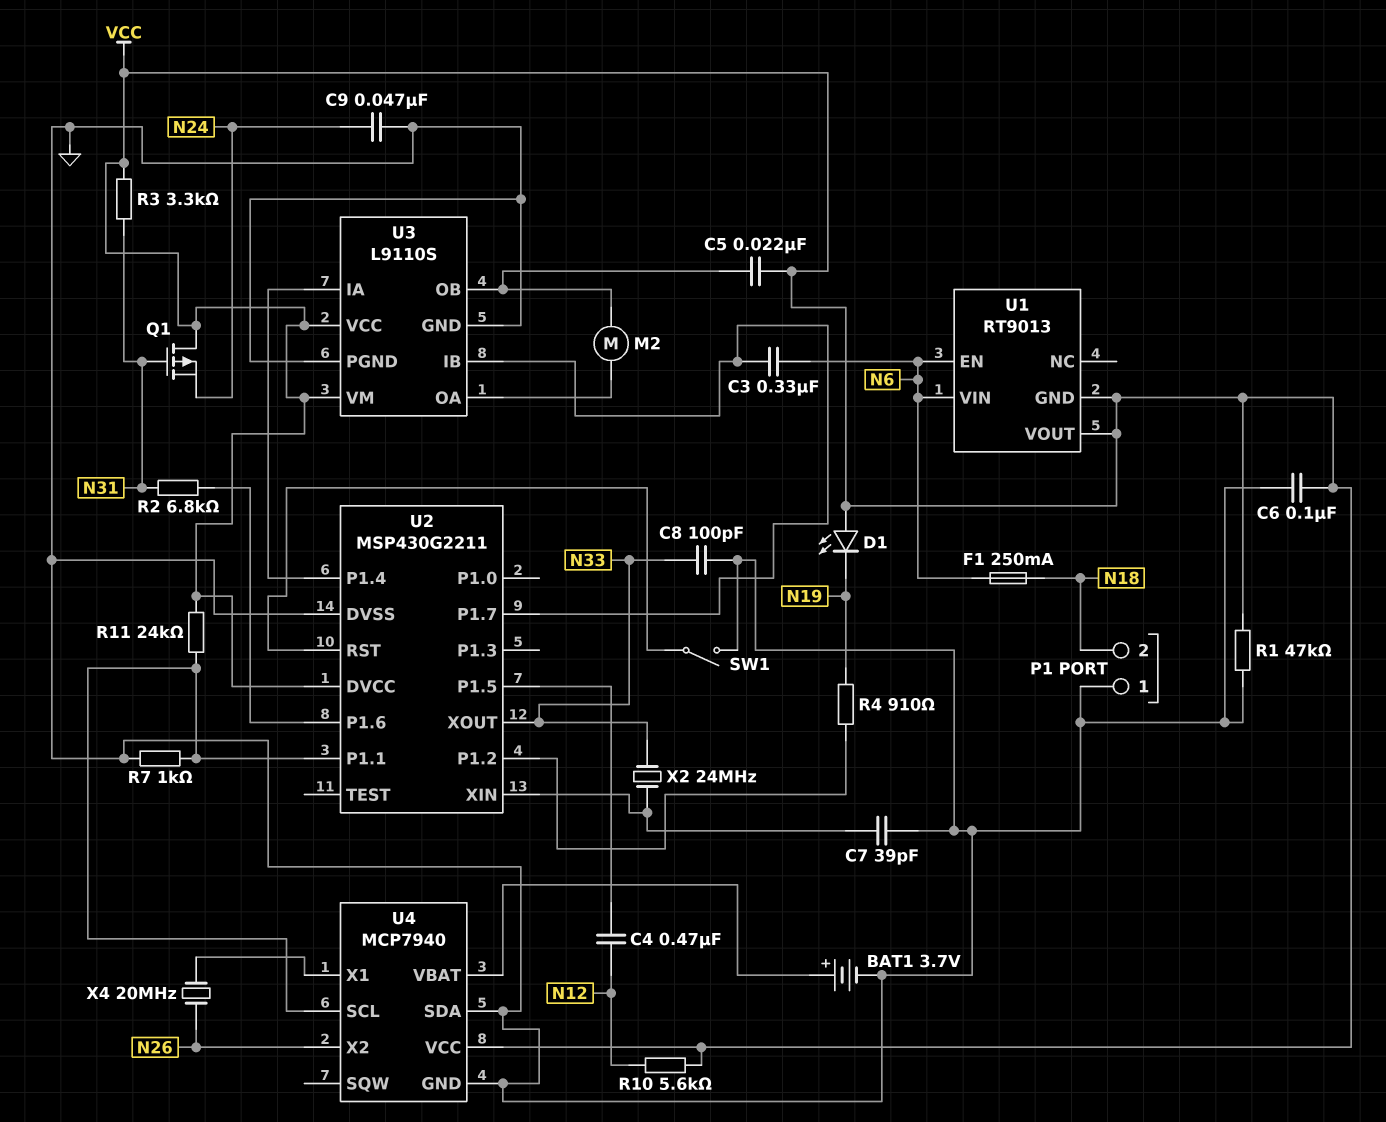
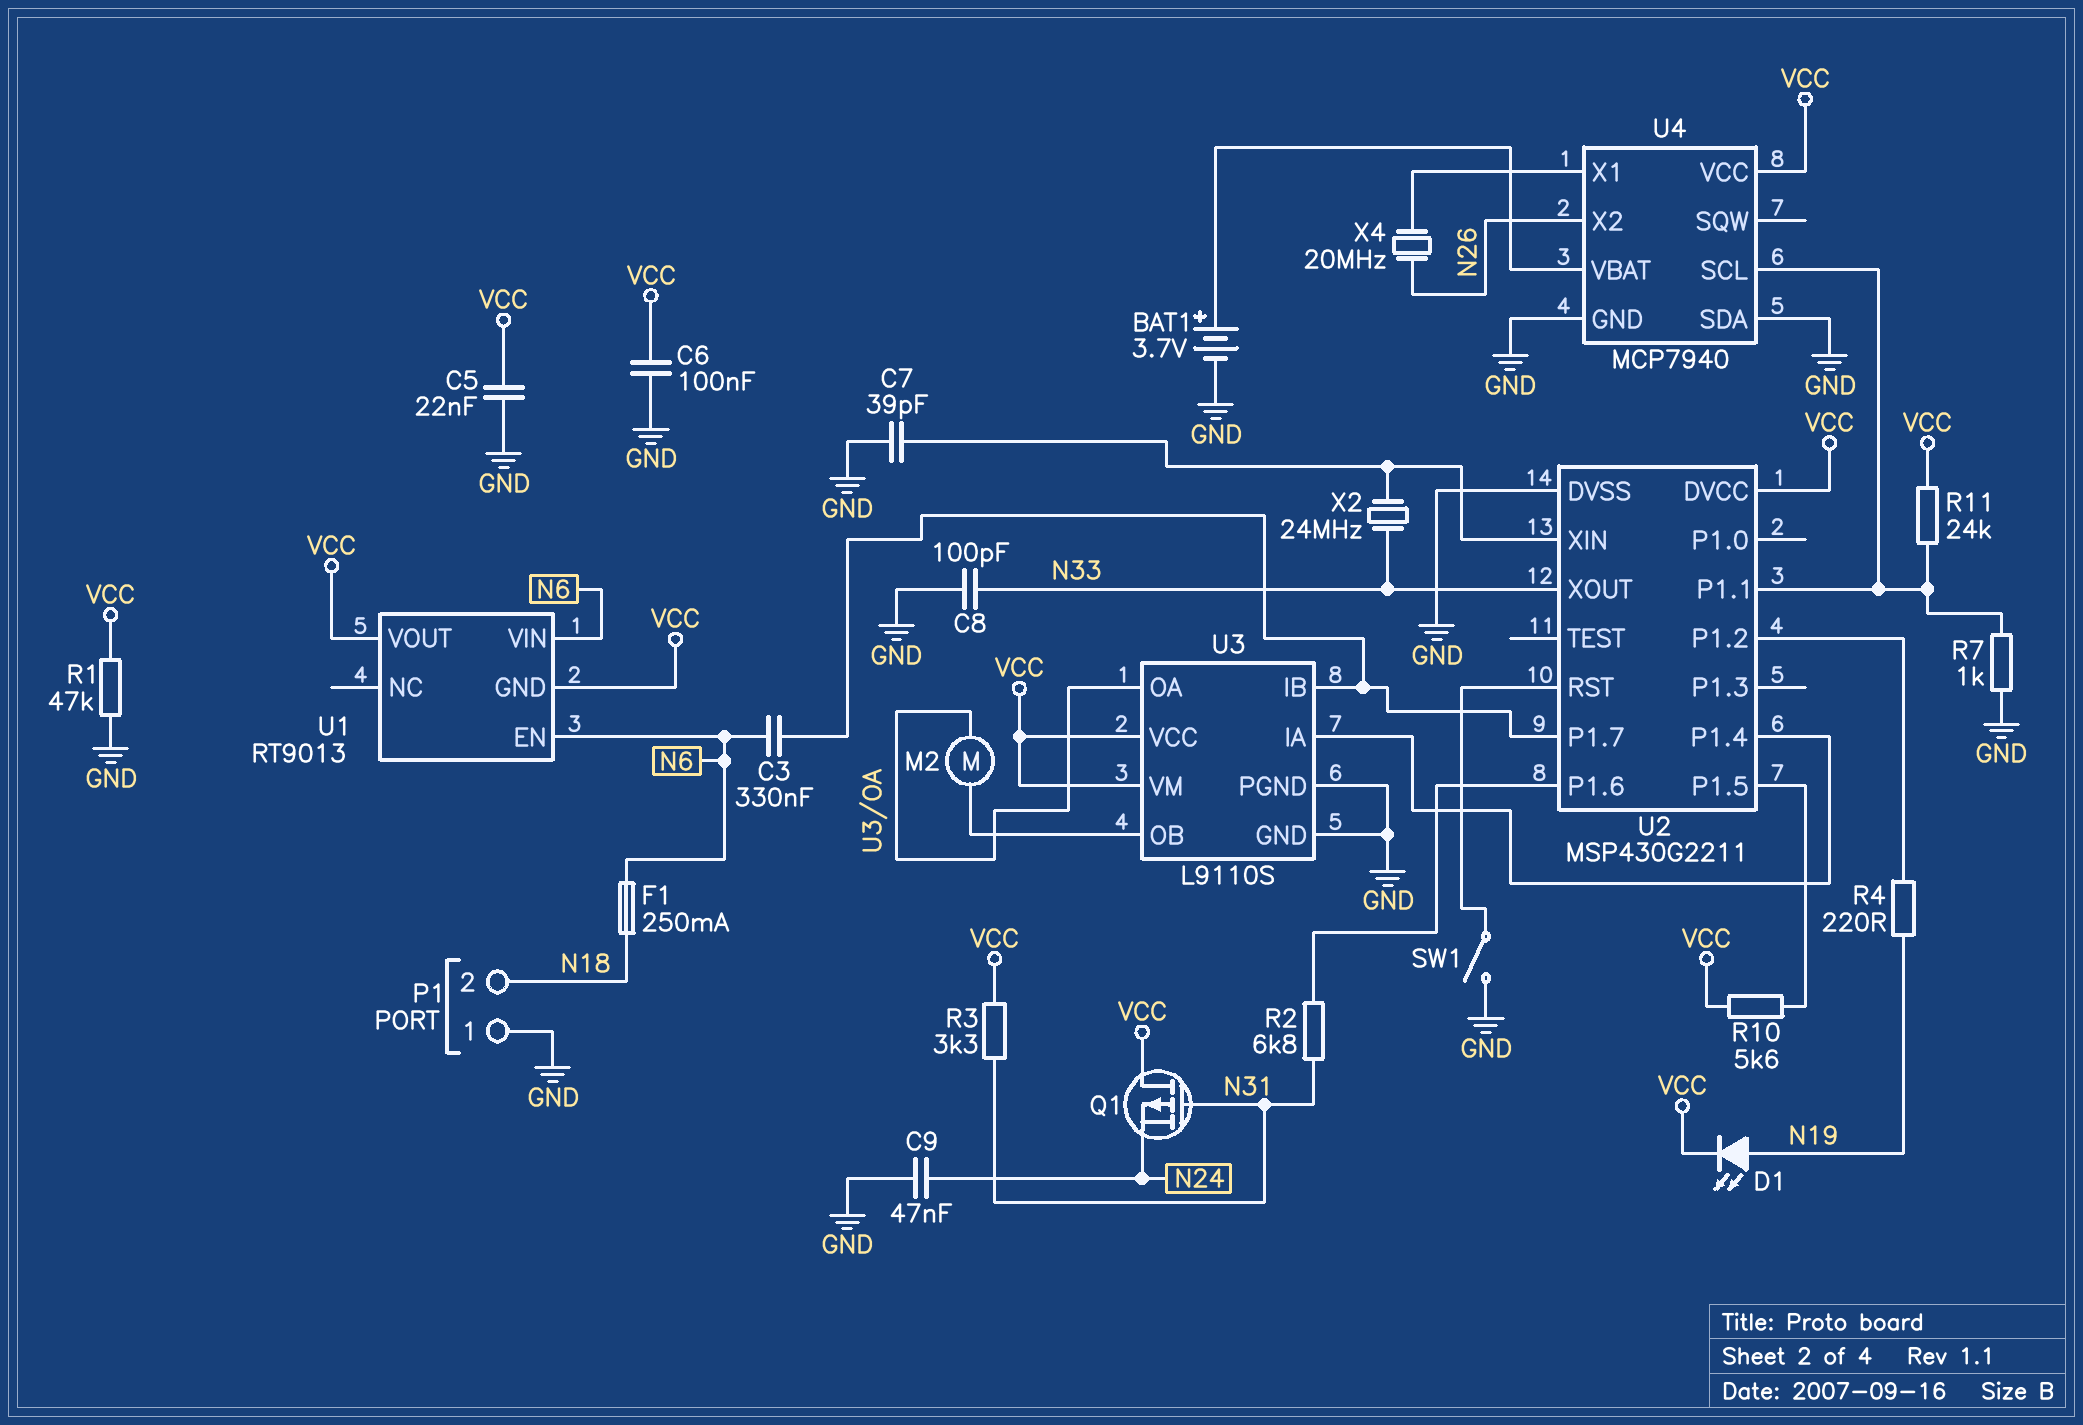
C4: 470nF (N12, U2/P1.5) -> none
C5: 22nF (U3/OB, VCC) -> 22nF (GND, VCC)
D1: LED (A VCC, K N19) -> LED (A N19, K VCC)
R4: 910 (N19, U2/P1.2) -> 220 (N19, U2/P1.2)
R10: 5.6k (N12, VCC) -> 5.6k (U2/P1.5, VCC)

